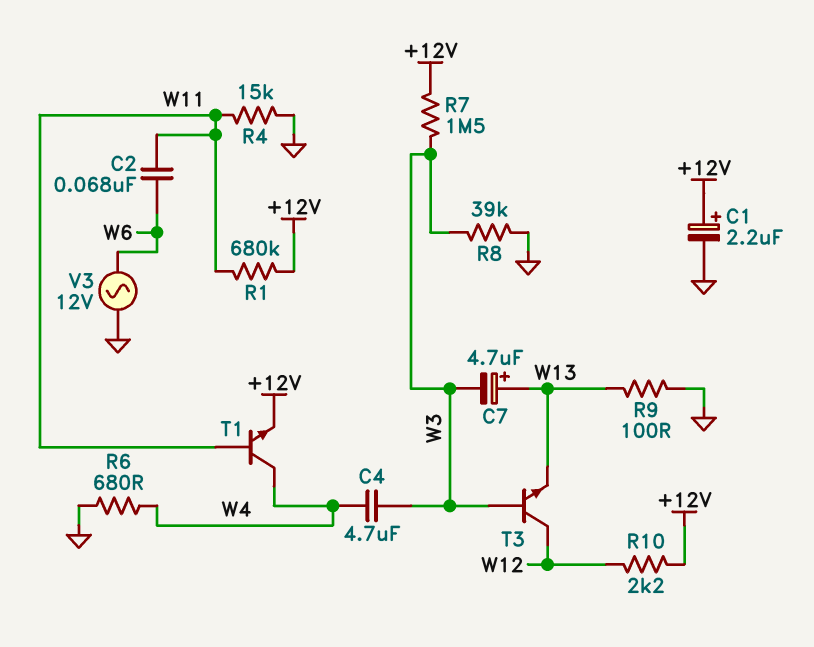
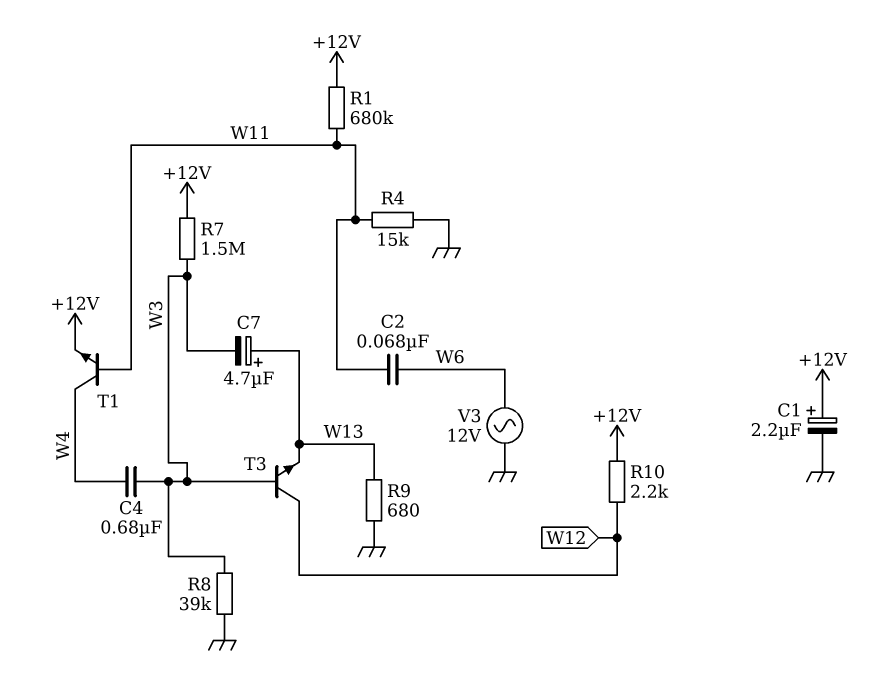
C4: 4.7uF (W3, W4) -> 680nF (W3, W4)
R6: 680 (GND, W4) -> none
R9: 100 (GND, W13) -> 680 (GND, W13)

